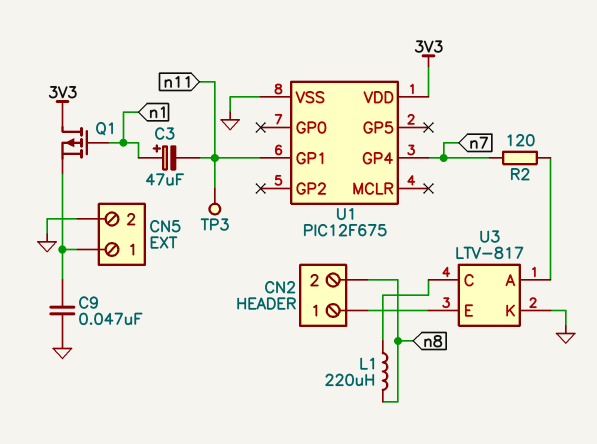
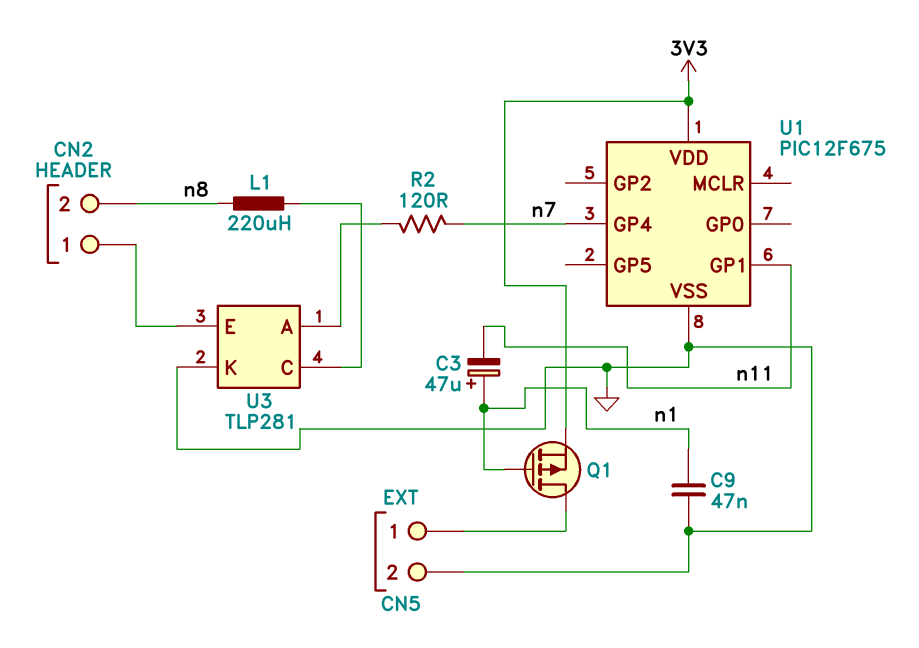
C9: 47nF (CN5/1, GND) -> 47nF (GND, n1)
Q1: PMOS (G n1, D 3V3, S CN5/1) -> PMOS (G n1, D CN5/1, S 3V3)
TP3: test point (n11) -> none
U3: LTV-817 -> TLP281

